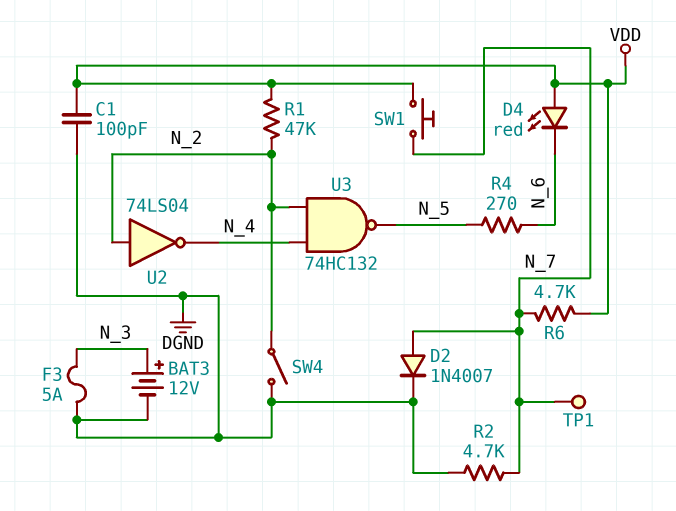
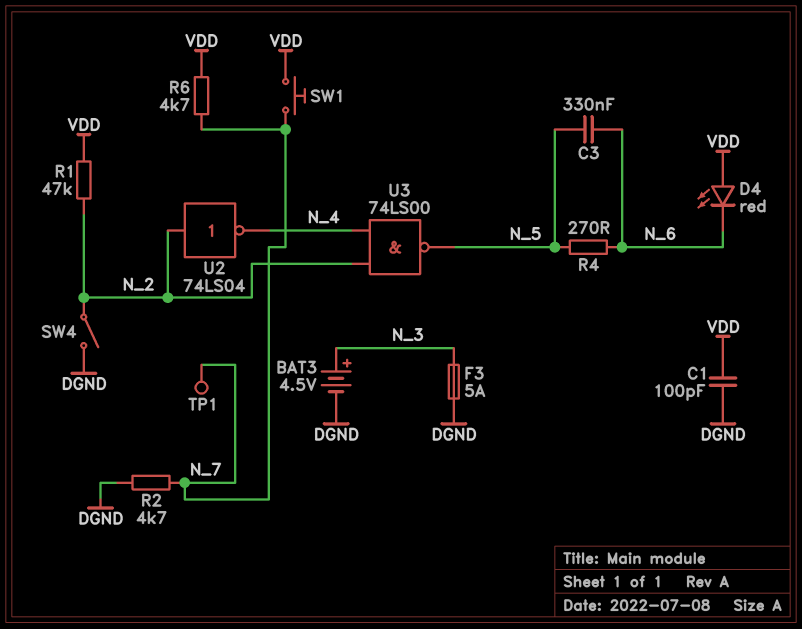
BAT3: 12V (plus N_3, minus DGND) -> 4.5V (plus N_3, minus DGND)
C3: none -> 330nF (N_5, N_6)
D2: diode 1N4007 (A N_7, K DGND) -> none
U3: NAND 74HC132 (in N_2, in N_4, out N_5) -> NAND 74LS00 (in N_2, in N_4, out N_5)

